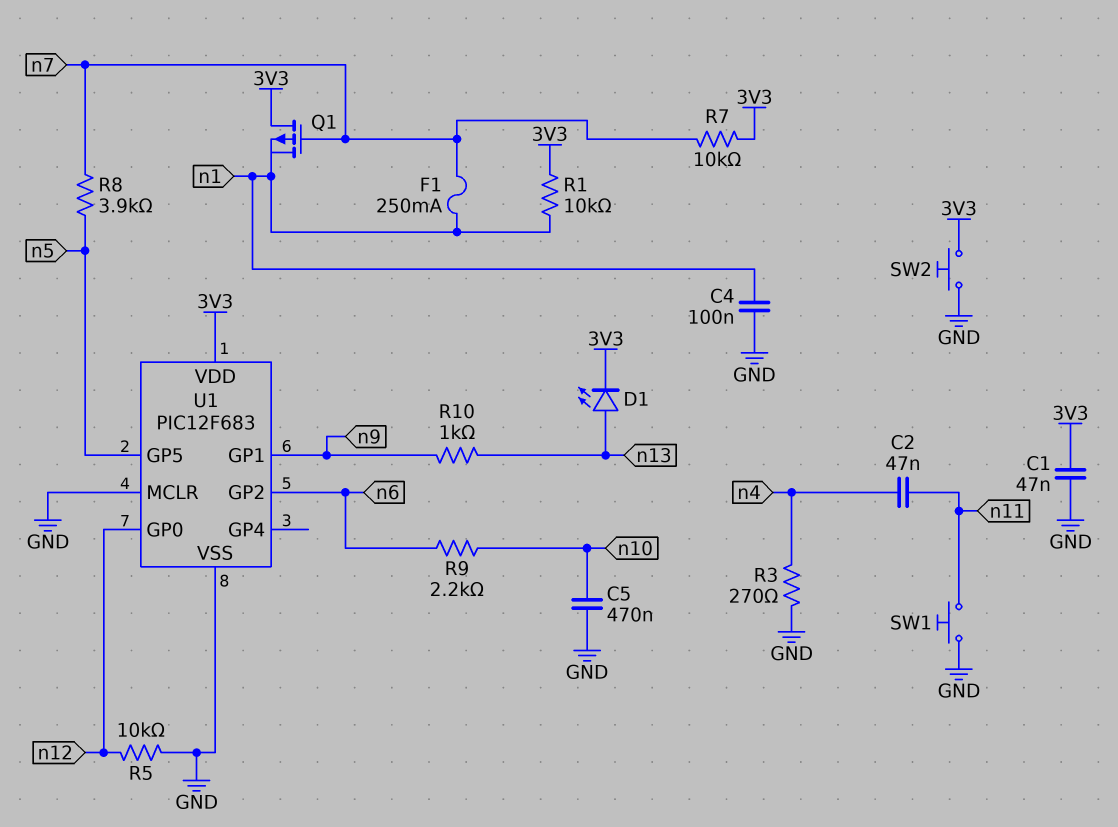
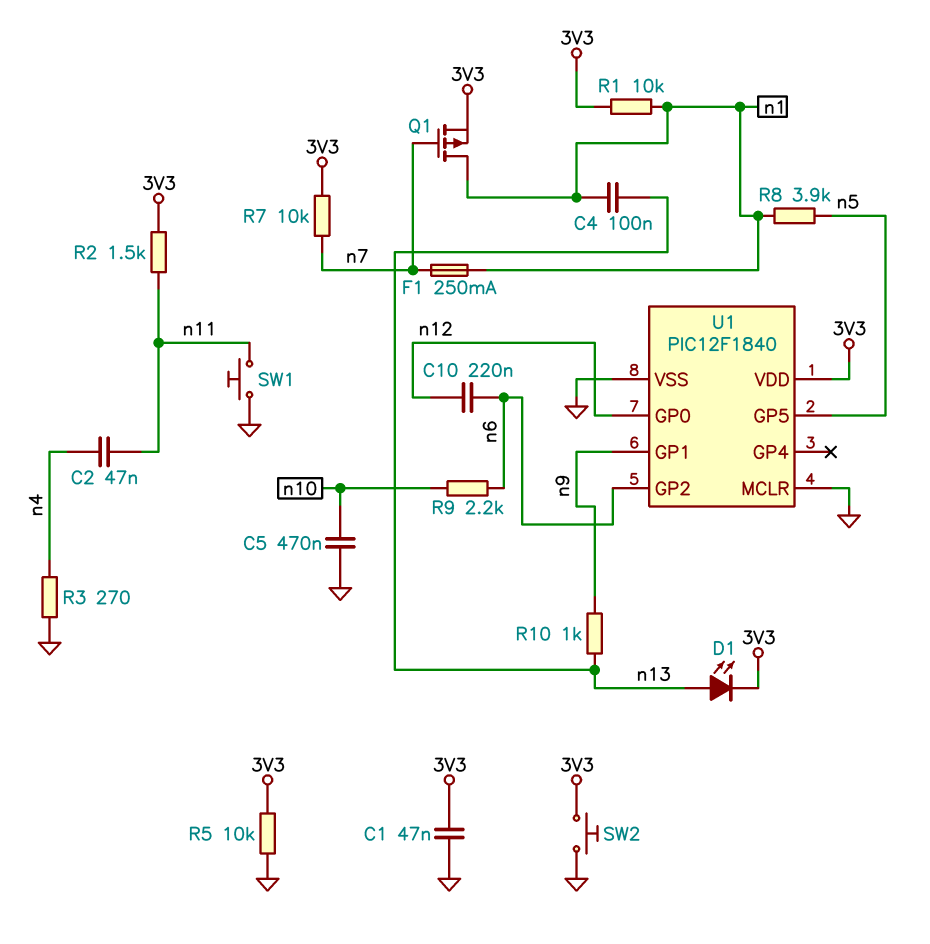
C4: 100nF (GND, n1) -> 100nF (n1, n13)
C10: none -> 220nF (n6, n12)
Q1: PMOS (G n7, D 3V3, S n1) -> PMOS (G n7, D n1, S 3V3)
R2: none -> 1.5k (3V3, n11)
R5: 10k (GND, n12) -> 10k (3V3, GND)
R8: 3.9k (n5, n7) -> 3.9k (n1, n5)
U1: PIC12F683 -> PIC12F1840

